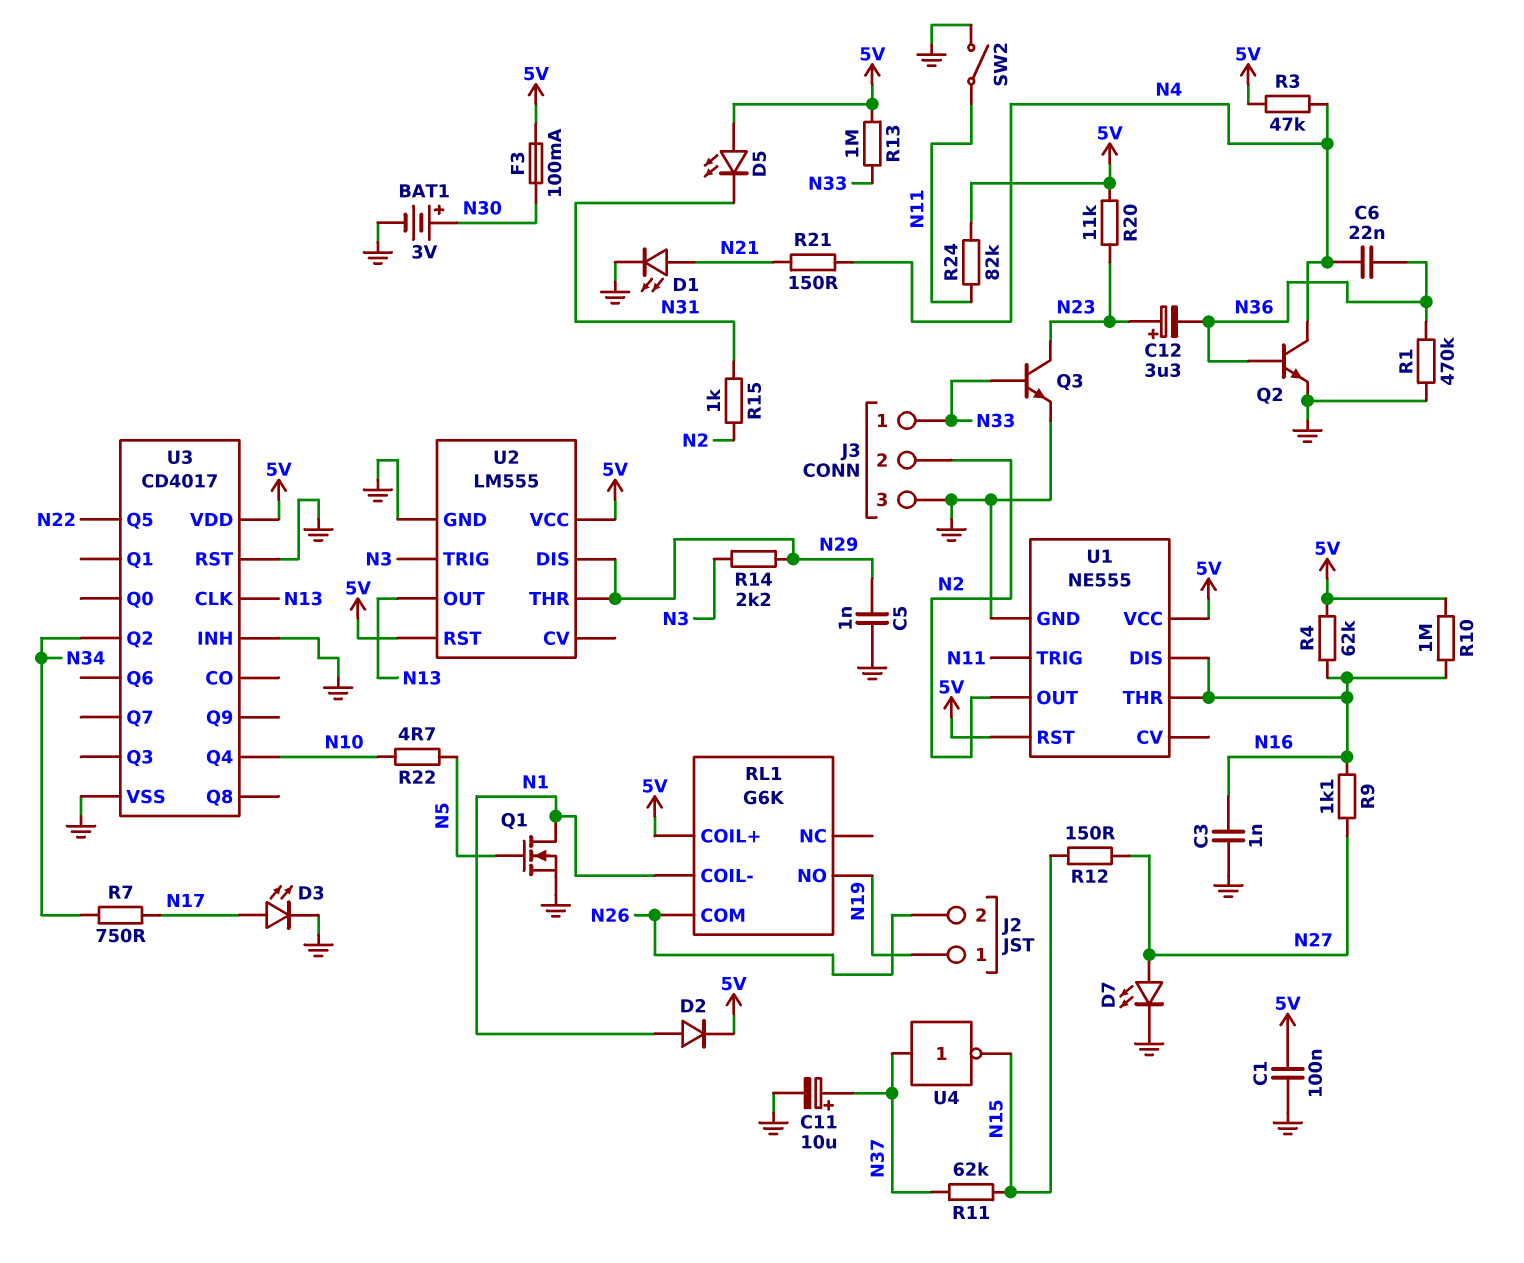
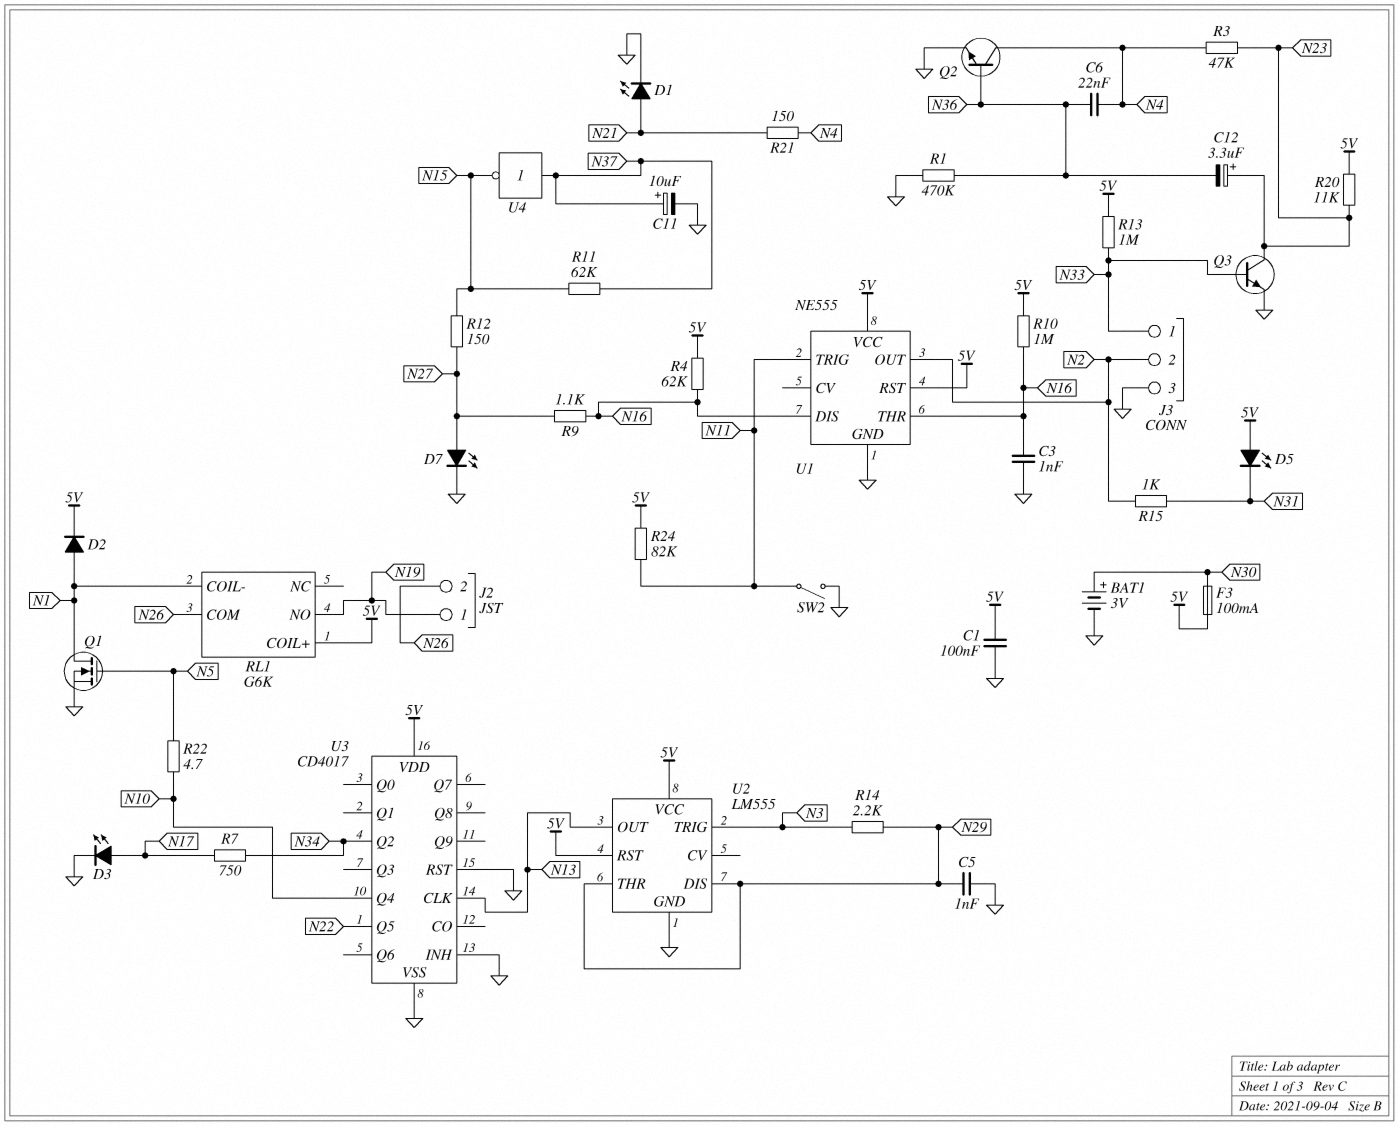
R3: 47k (5V, N4) -> 47k (N4, N23)

